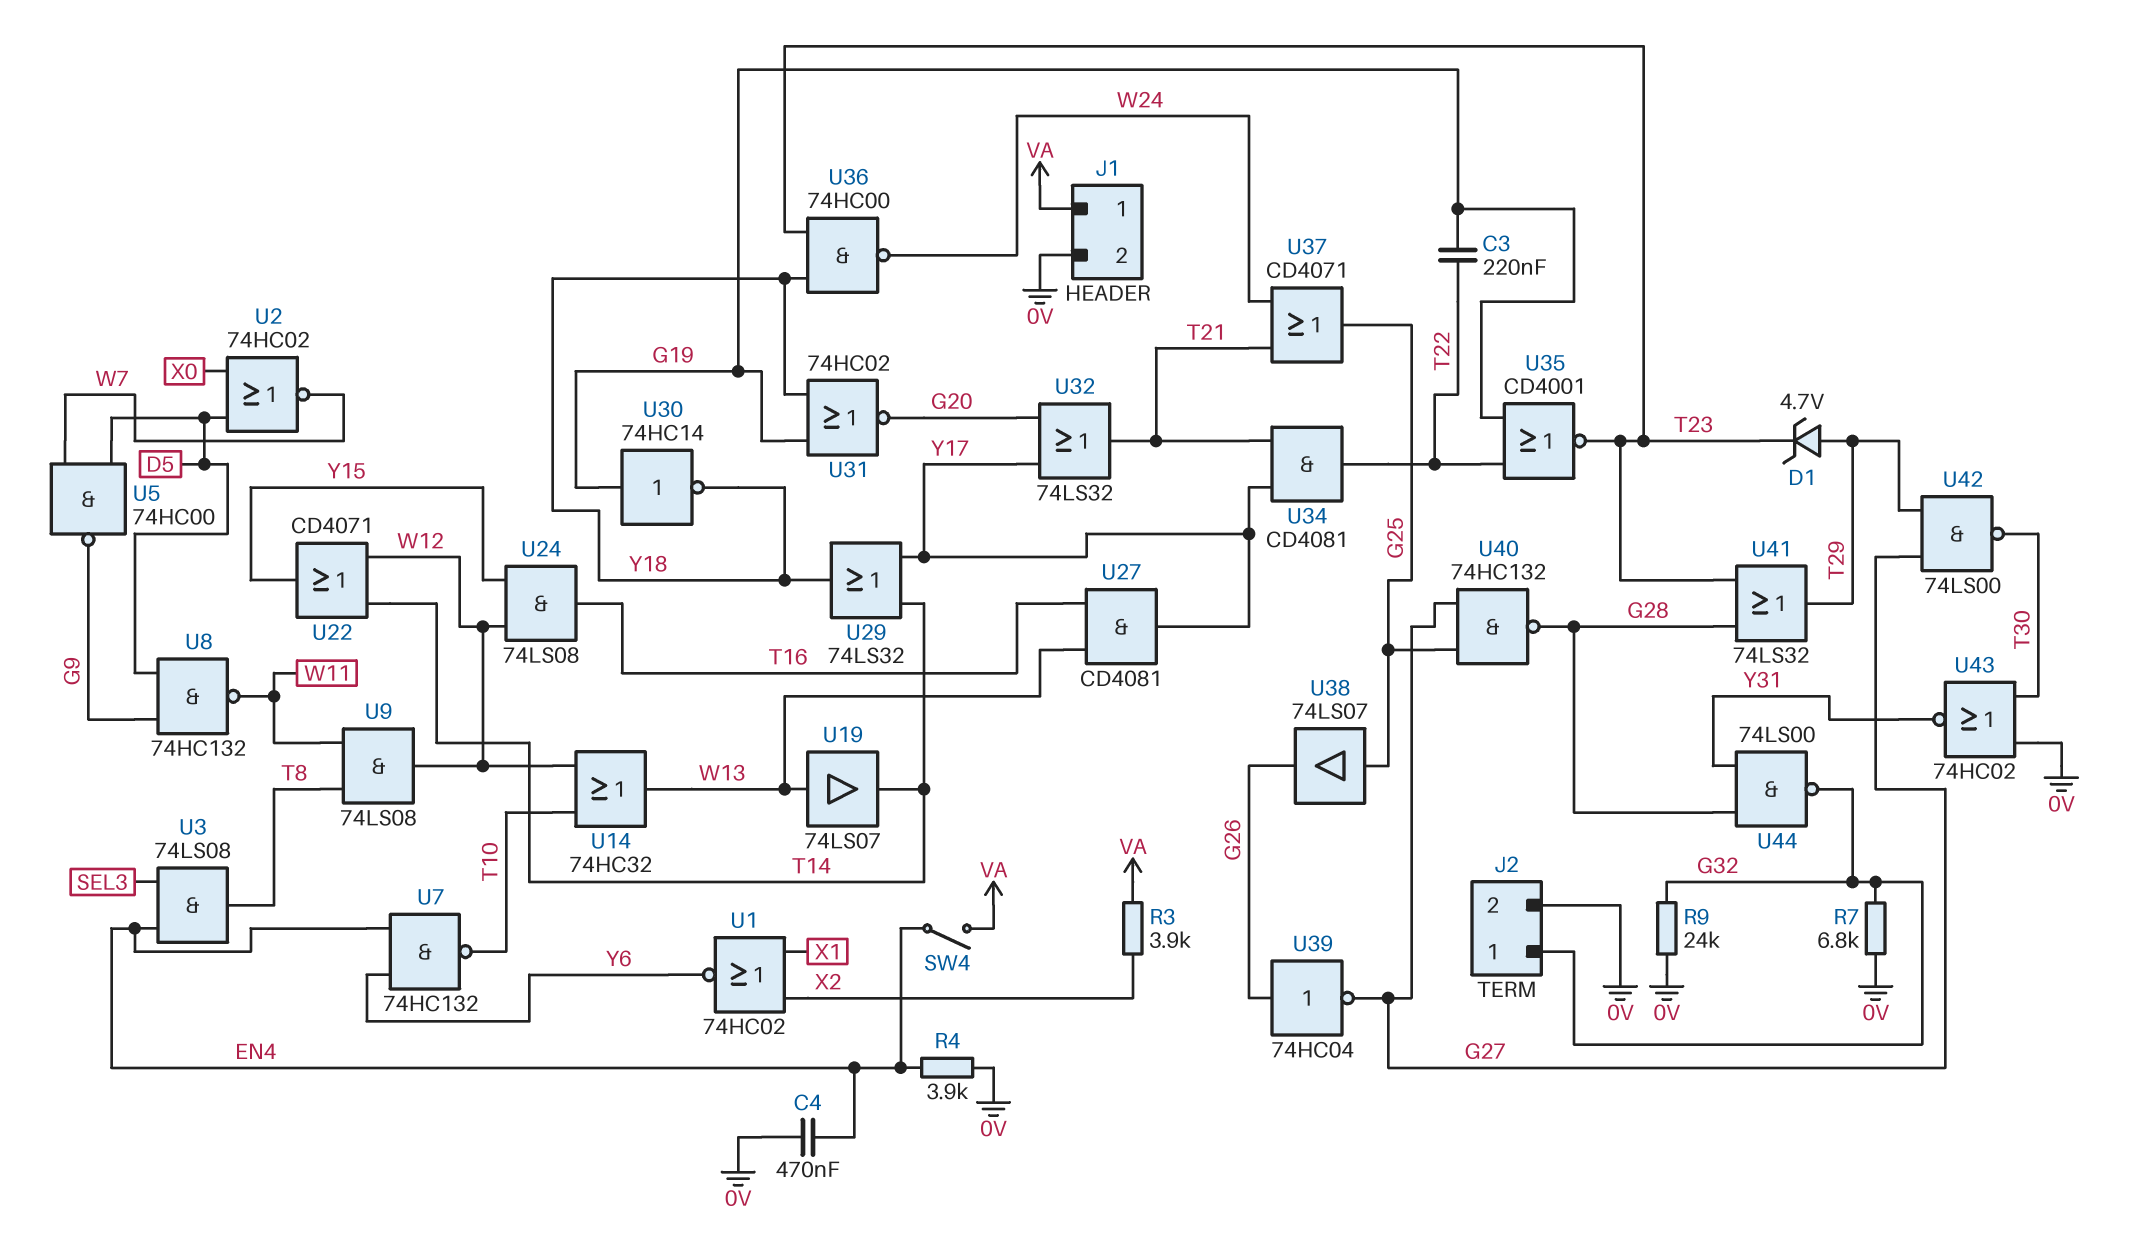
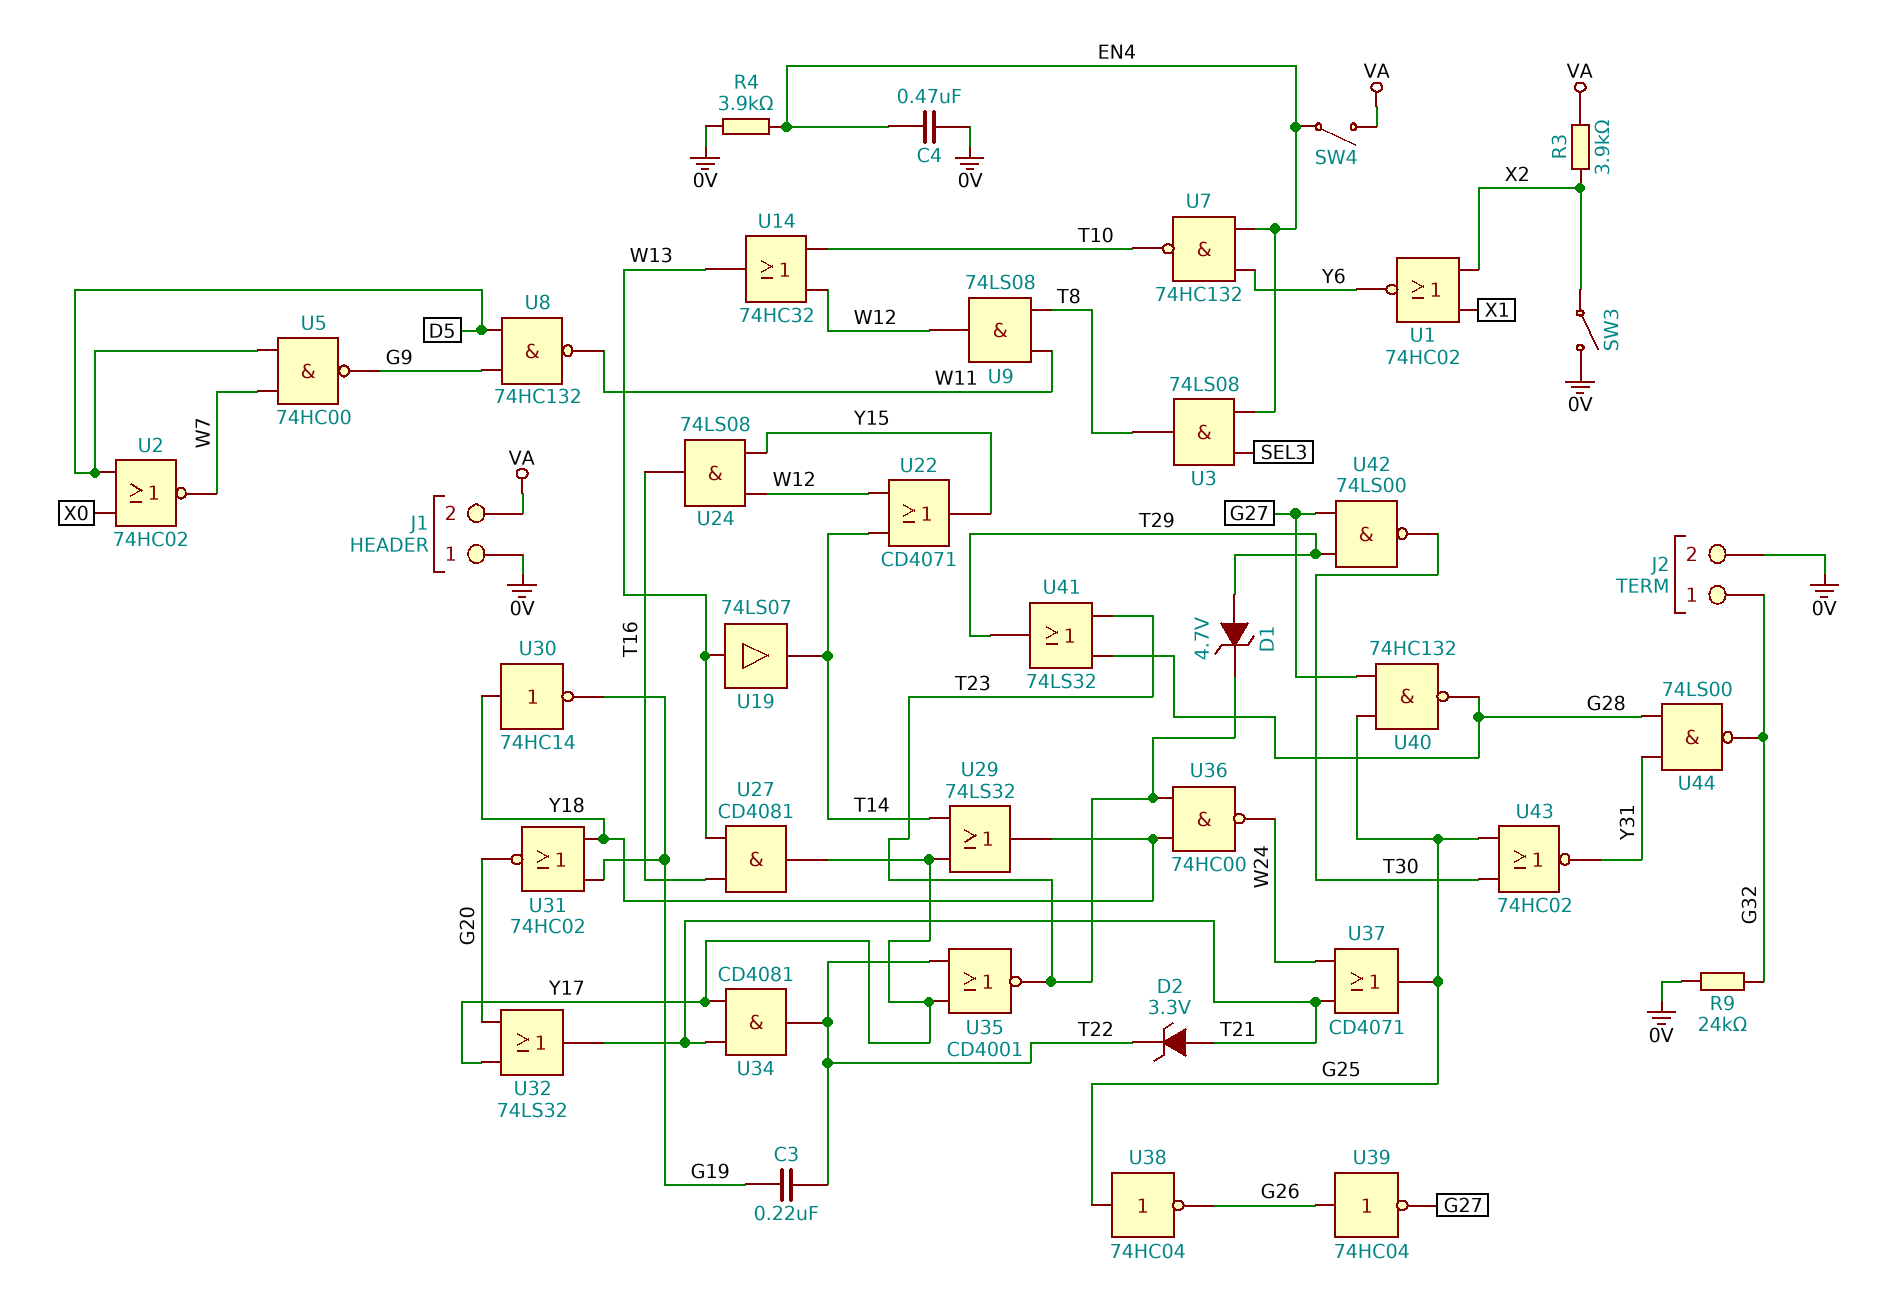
D2: none -> zener 3.3V (A T21, K T22)
J1 pin 1: VA -> 0V
J1 pin 2: 0V -> VA
R7: 6.8k (0V, G32) -> none
SW3: none -> switch (0V, X2)
U30: NOT 74HC14 (in G19, out Y18) -> NOT 74HC14 (in Y18, out G19)
U35: NOR CD4001 (in G19, in T22, out T23) -> NOR CD4001 (in T22, in Y17, out T23)
U38: buffer 74LS07 (in G25, out G26) -> NOT 74HC04 (in G25, out G26)
U43: NOR 74HC02 (in 0V, in T30, out Y31) -> NOR 74HC02 (in G25, in T30, out Y31)

